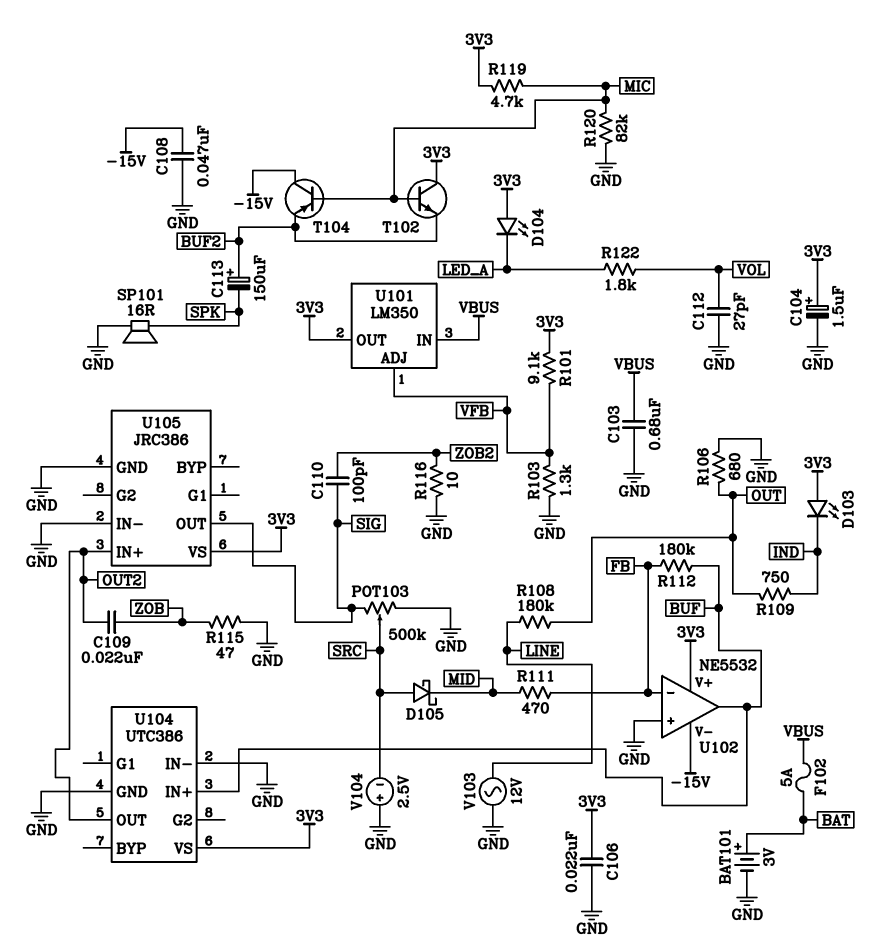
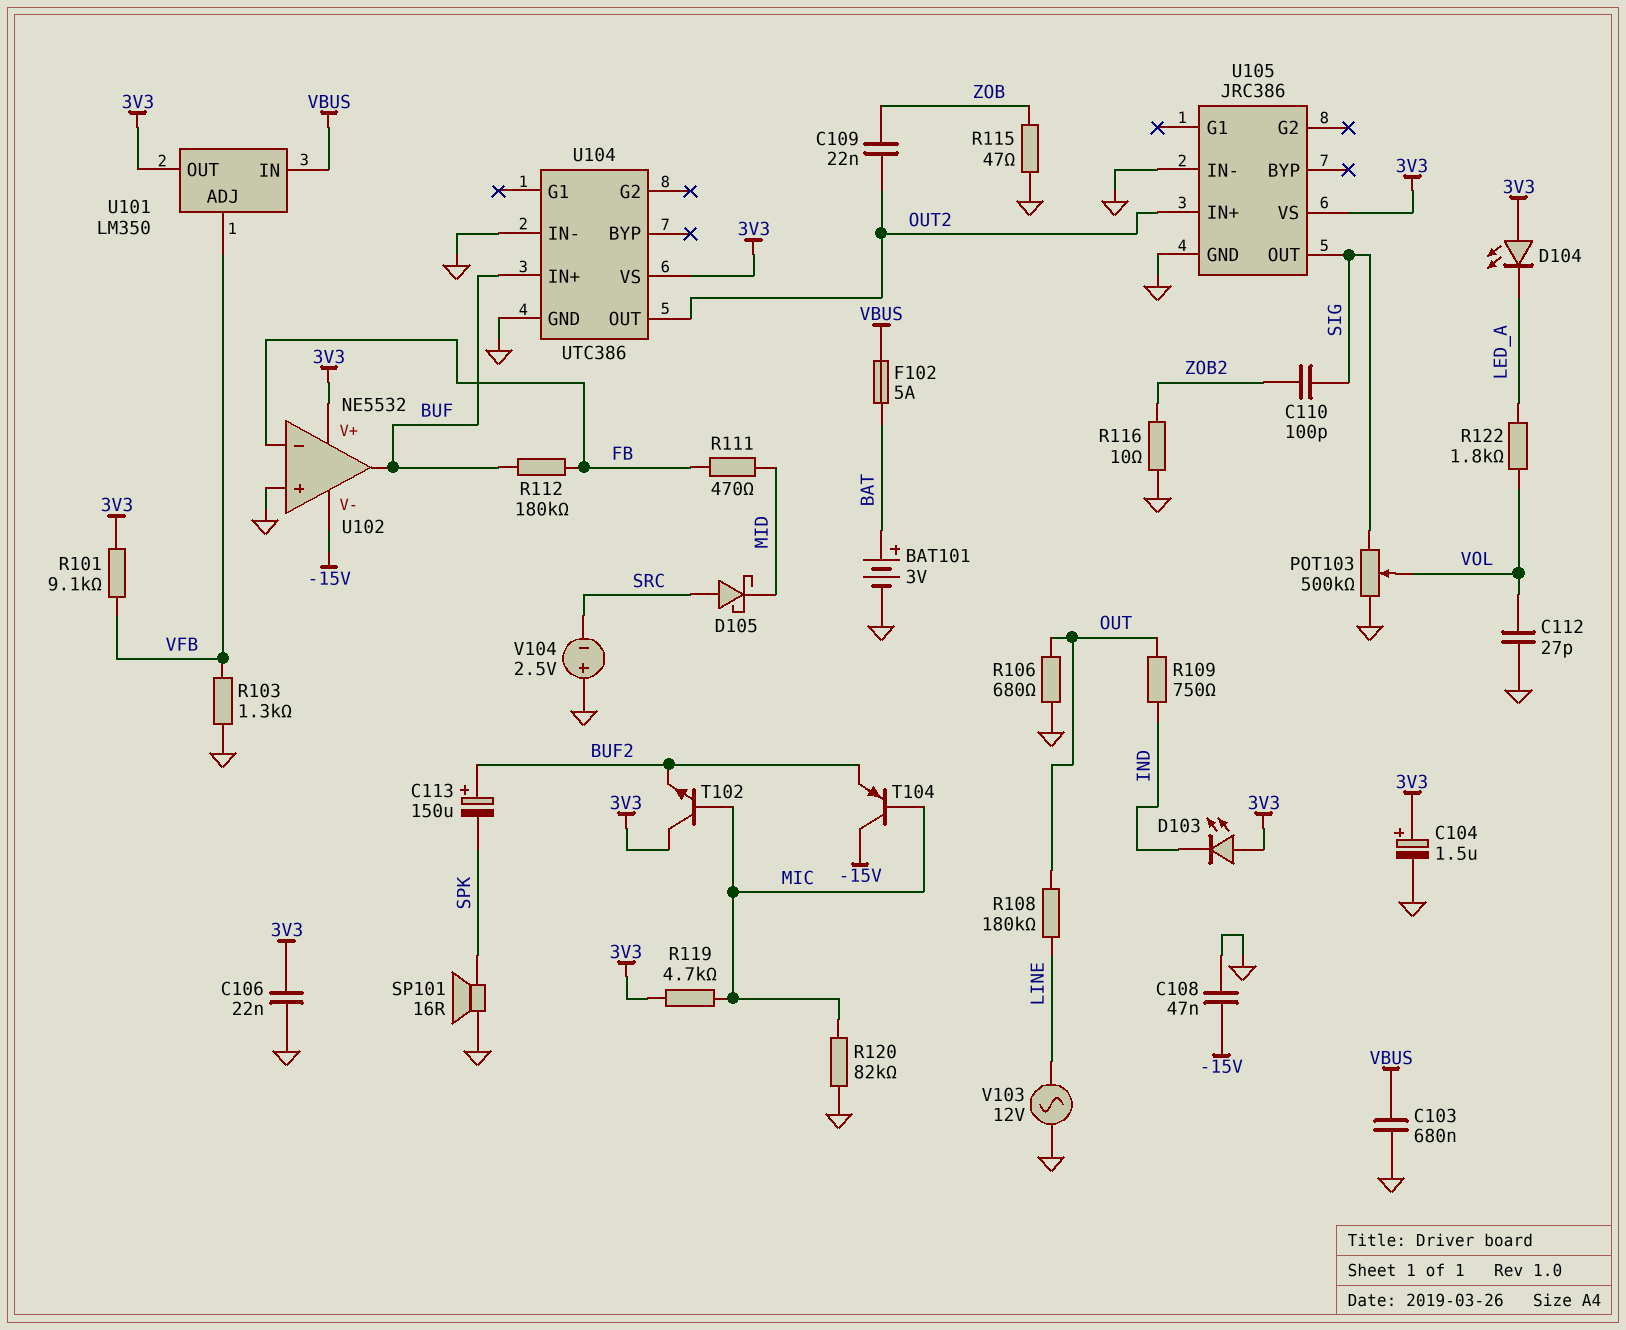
POT103: 500k (GND, SIG, wiper SRC) -> 500k (GND, SIG, wiper VOL)

